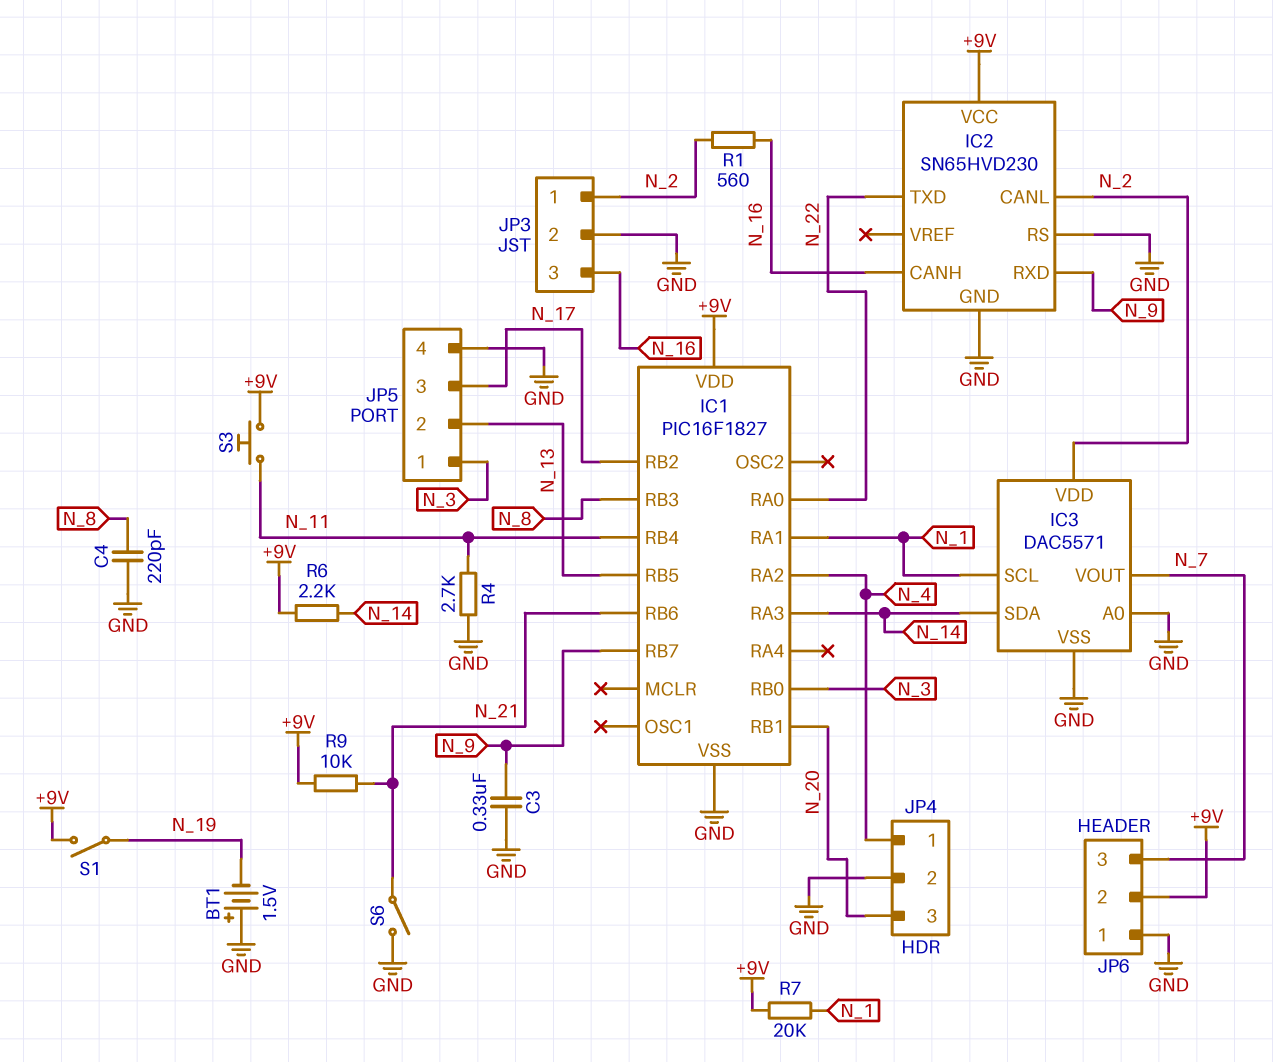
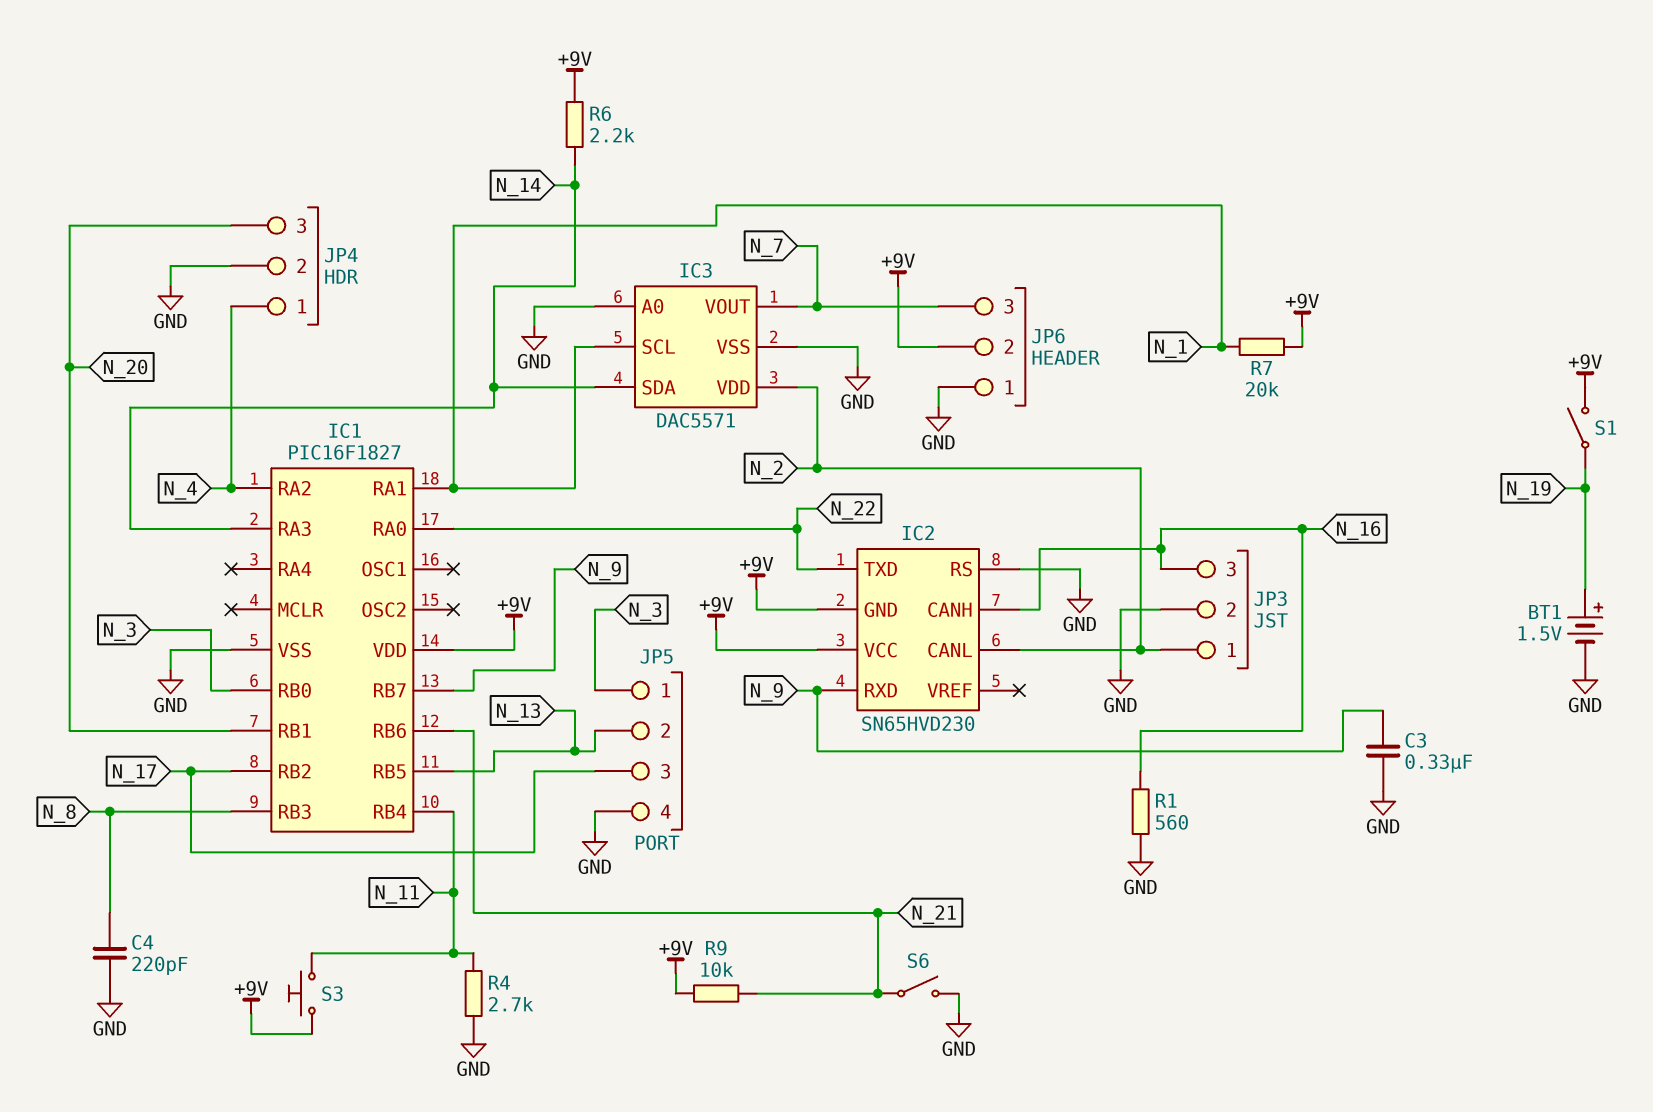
BT1: 1.5V (plus GND, minus N_19) -> 1.5V (plus N_19, minus GND)
IC2 pin GND: GND -> +9V
R1: 560 (N_2, N_16) -> 560 (GND, N_16)

